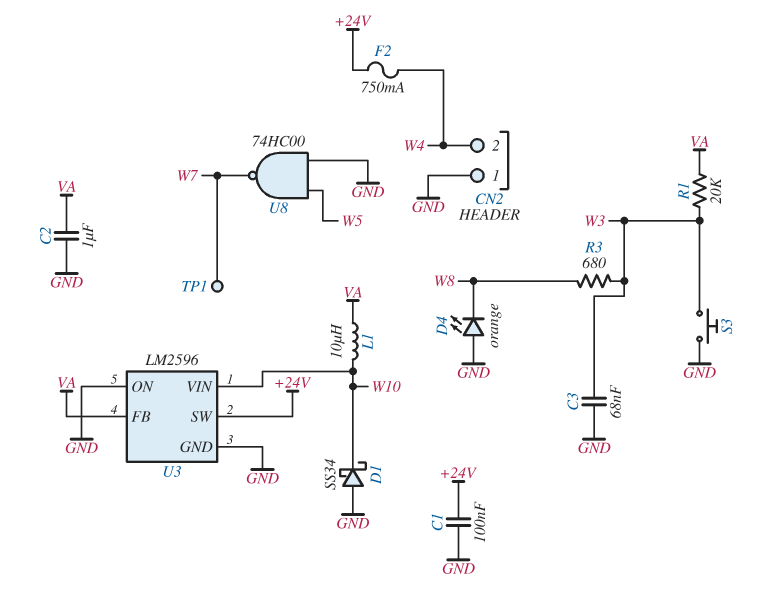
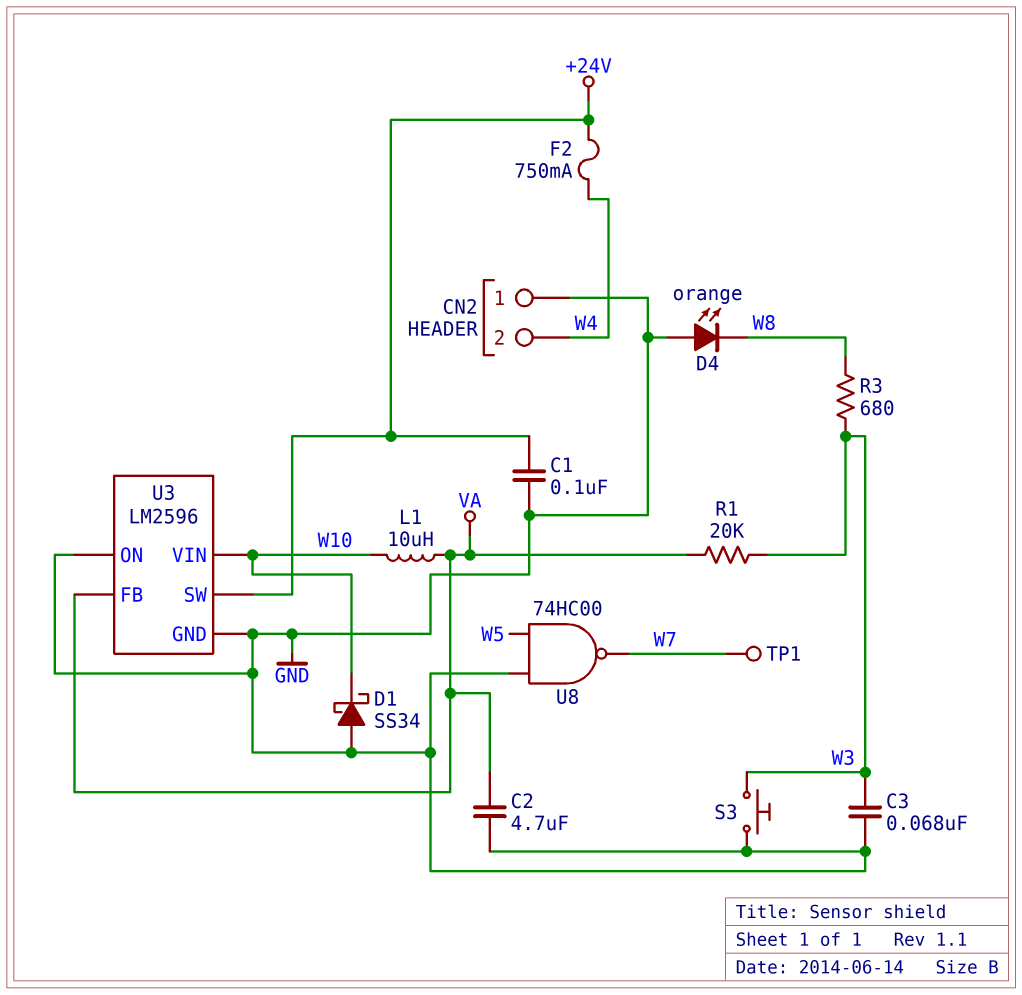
C2: 1uF (GND, VA) -> 4.7uF (GND, VA)

